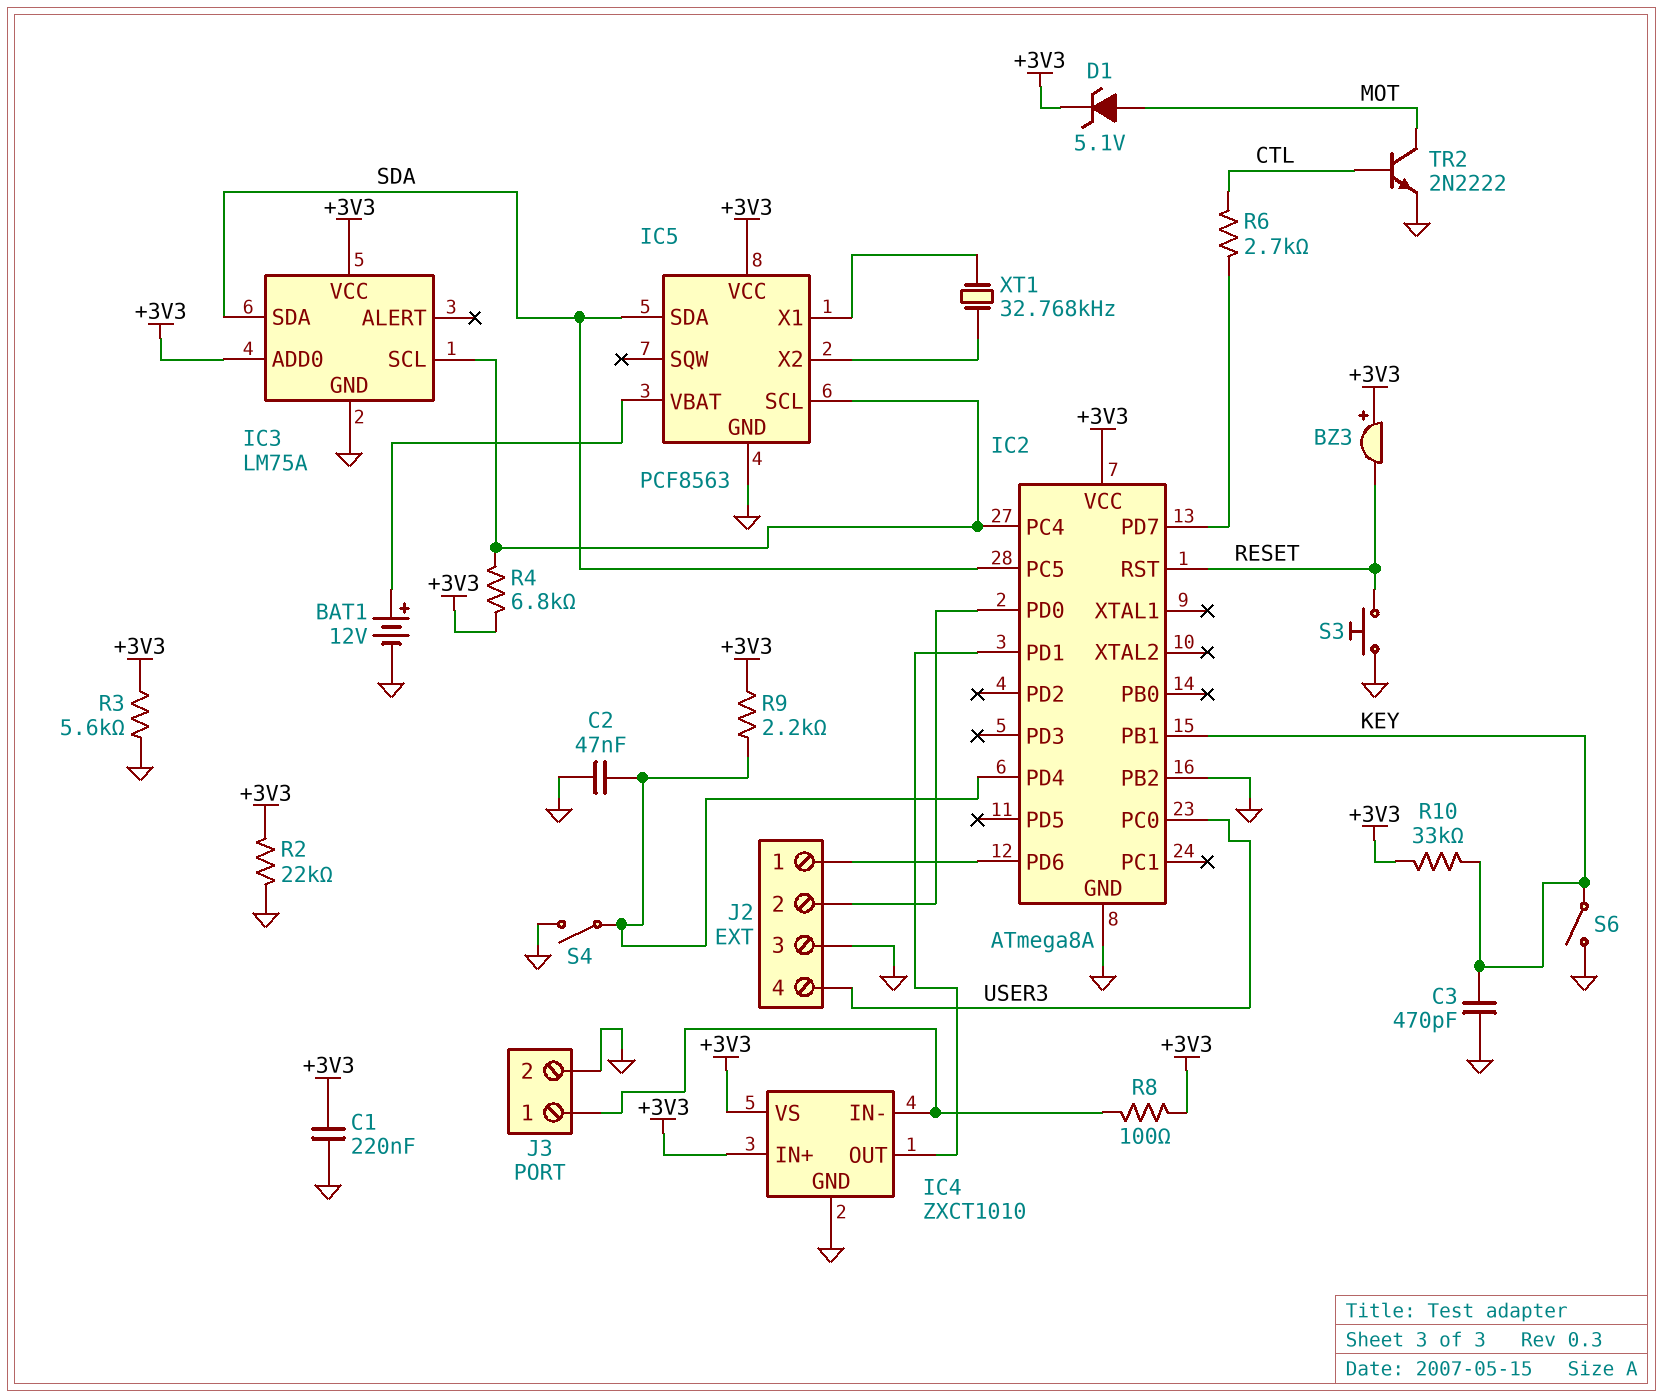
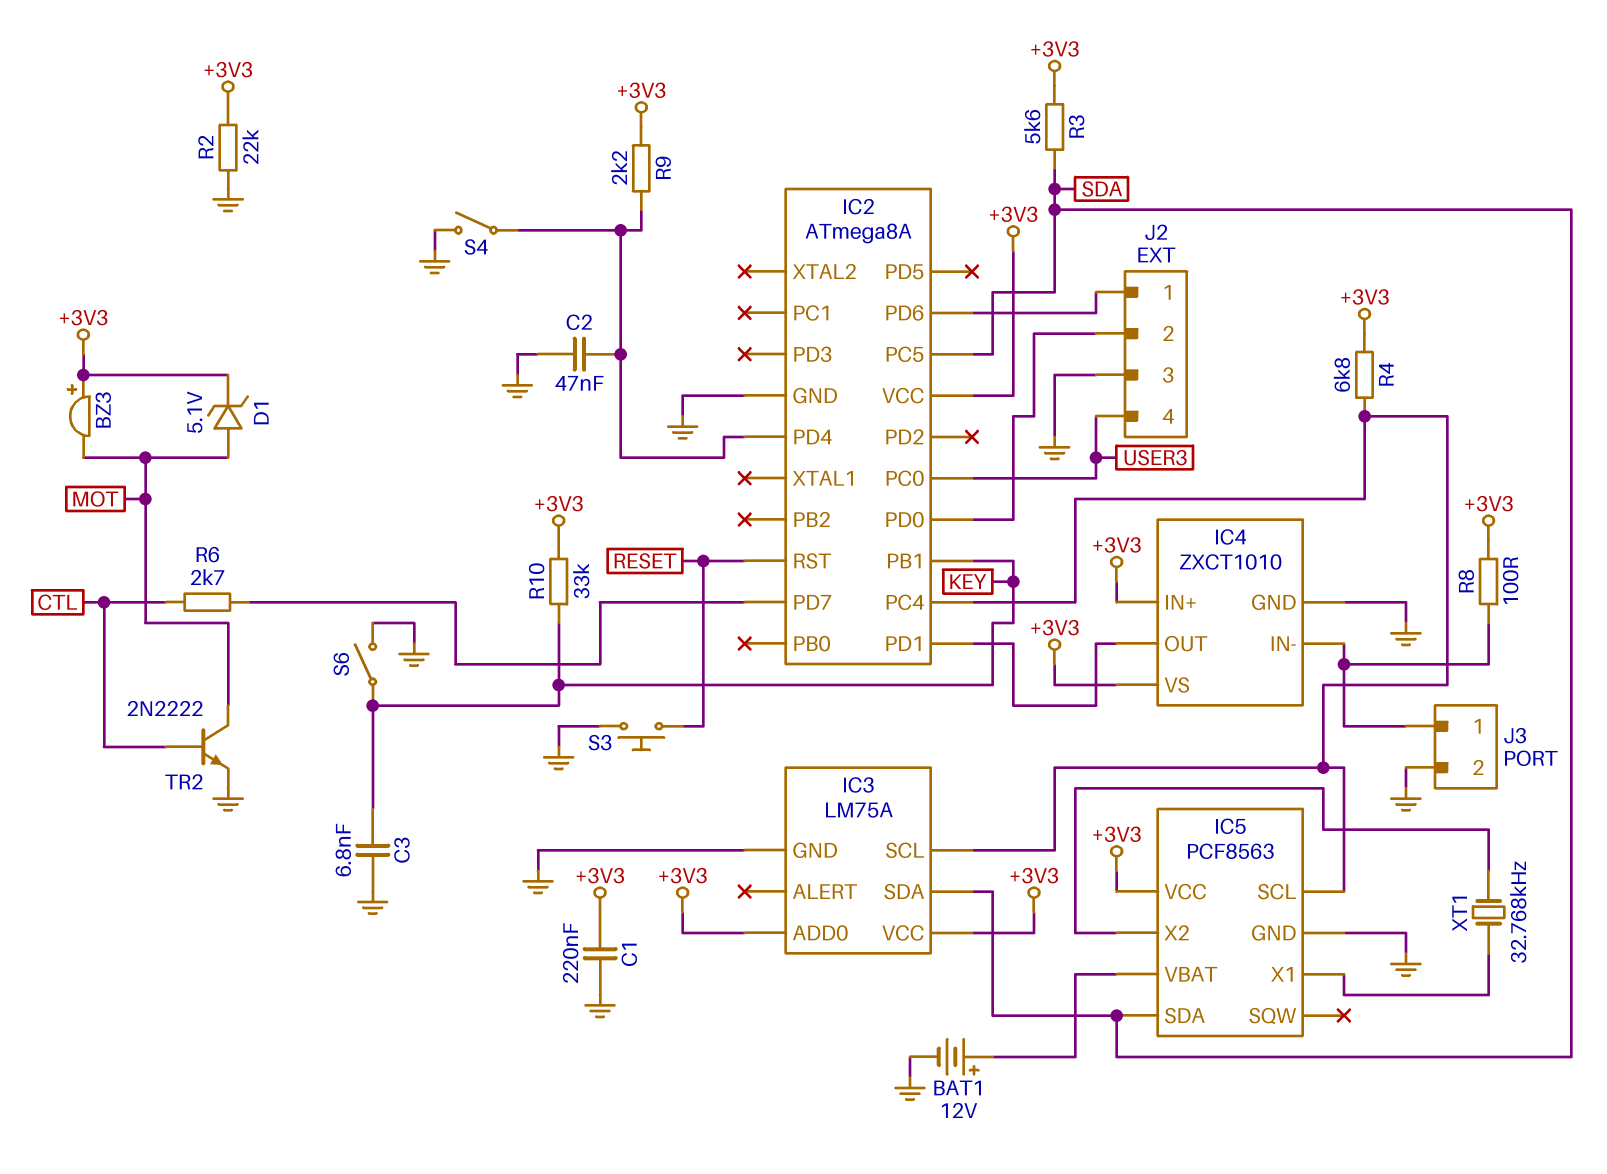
BZ3: buzzer (plus +3V3, minus RESET) -> buzzer (plus +3V3, minus MOT)
C3: 470pF (GND, KEY) -> 6.8nF (GND, KEY)
IC2 pin PB2: GND -> none
R3: 5.6k (+3V3, GND) -> 5.6k (+3V3, SDA)

